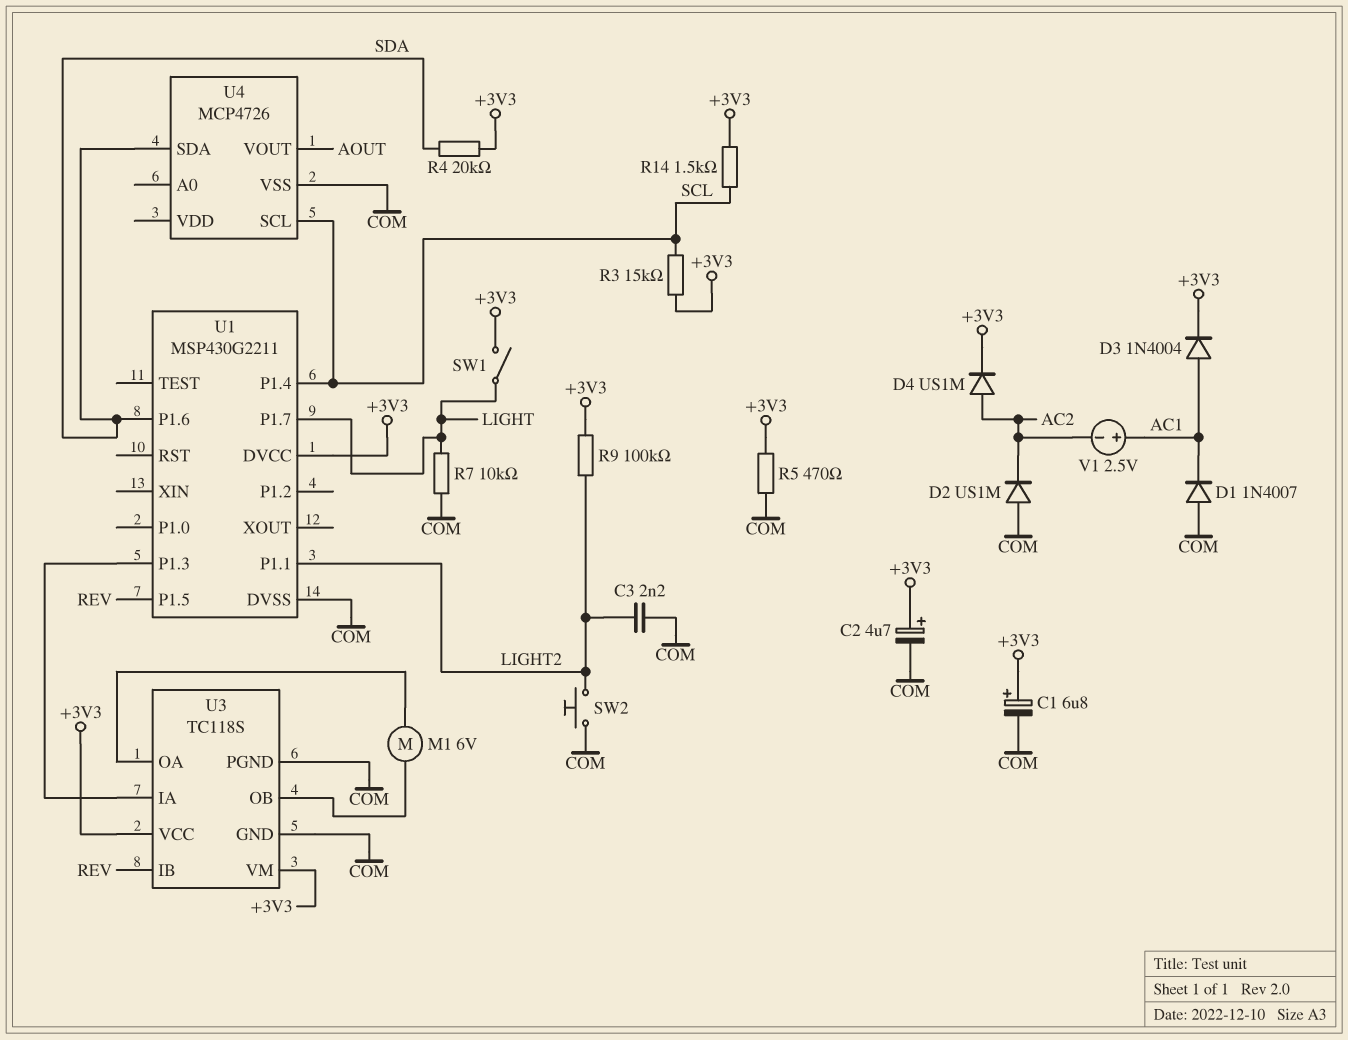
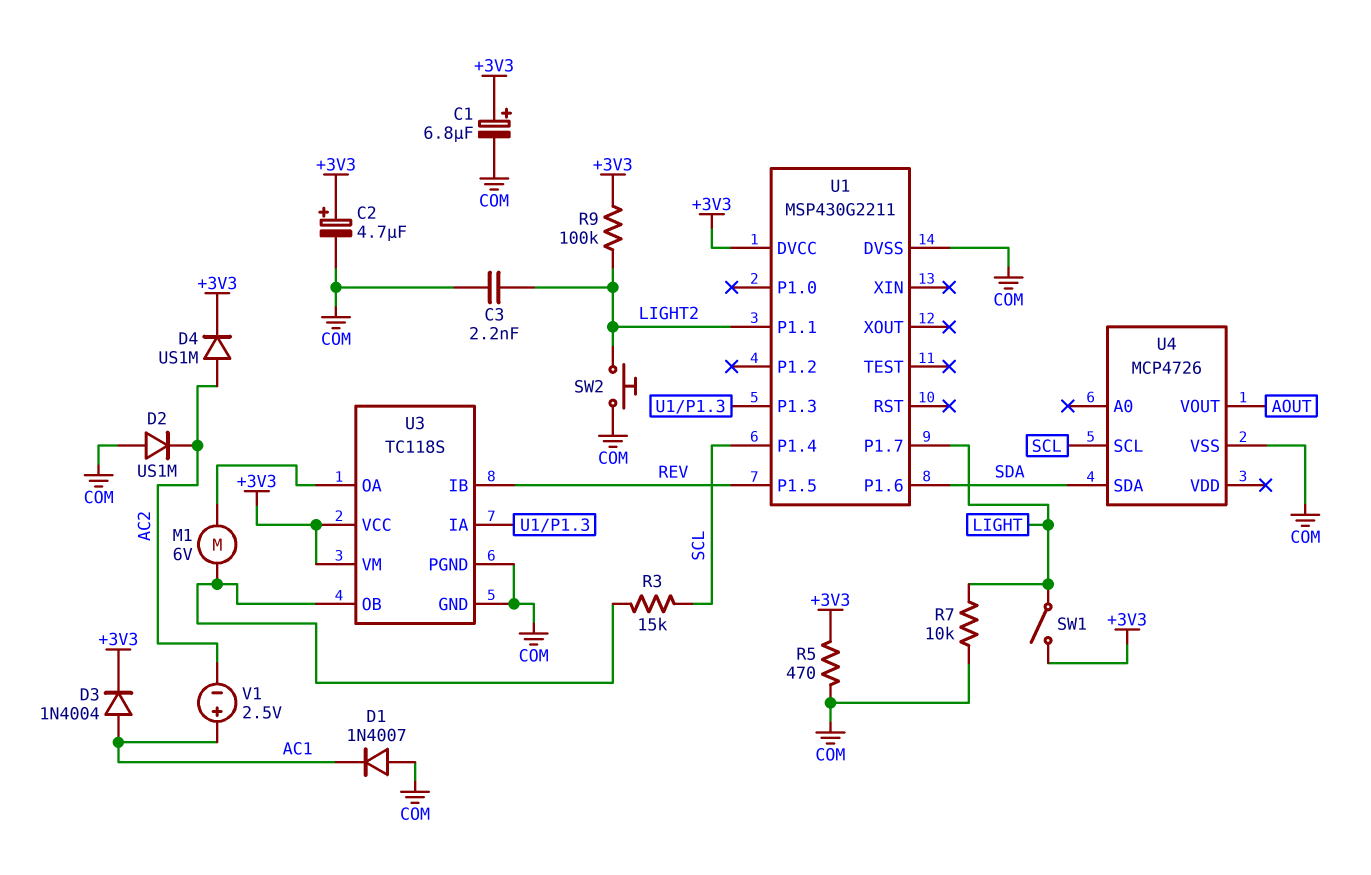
R3: 15k (+3V3, SCL) -> 15k (SCL, U3/OB)
R4: 20k (+3V3, SDA) -> none
R14: 1.5k (+3V3, SCL) -> none

